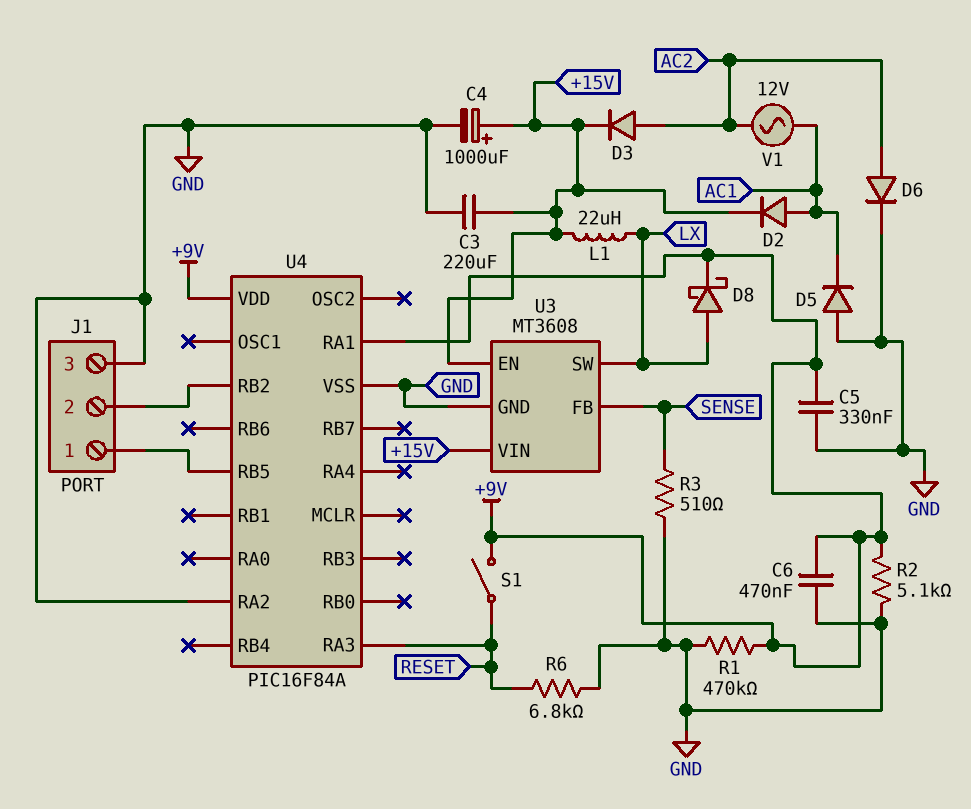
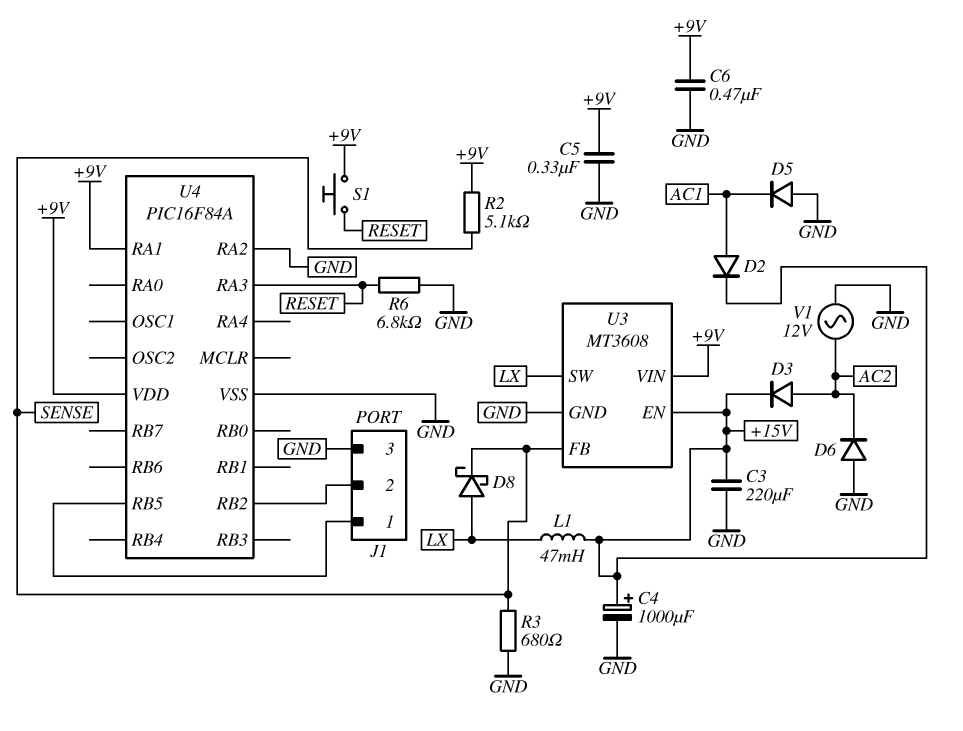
D6: diode (A AC2, K GND) -> diode (A GND, K AC2)
D8: schottky (A LX, K +9V) -> schottky (A LX, K SENSE)
L1: 22uH (+15V, LX) -> 47mH (+15V, LX)
R1: 470k (+9V, GND) -> none
R2: 5.1k (+9V, GND) -> 5.1k (+9V, SENSE)
R3: 510 (GND, SENSE) -> 680 (GND, SENSE)
S1: switch (+9V, RESET) -> button (+9V, RESET)
U3 pin VIN: +15V -> +9V
V1: AC 12V (AC1, AC2) -> AC 12V (AC2, GND)

